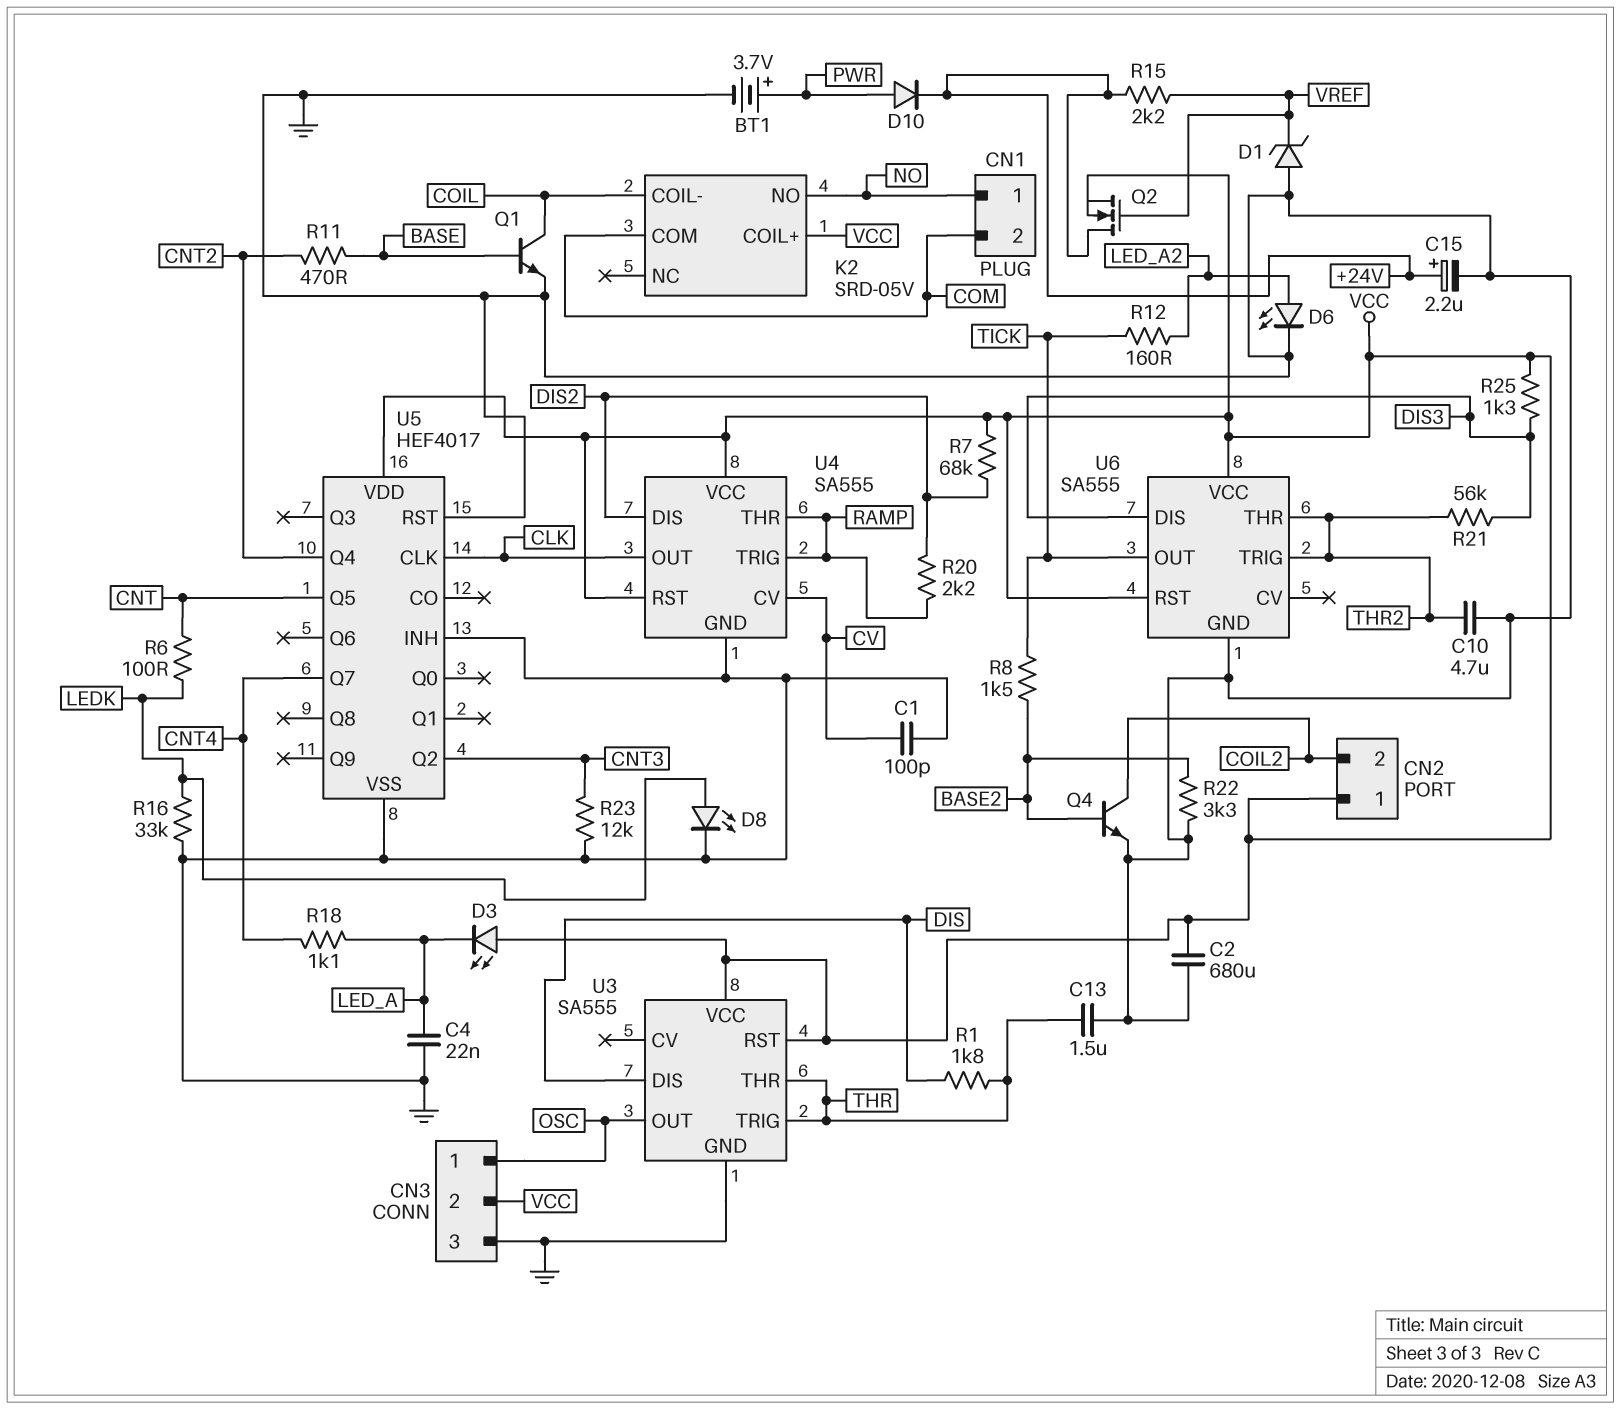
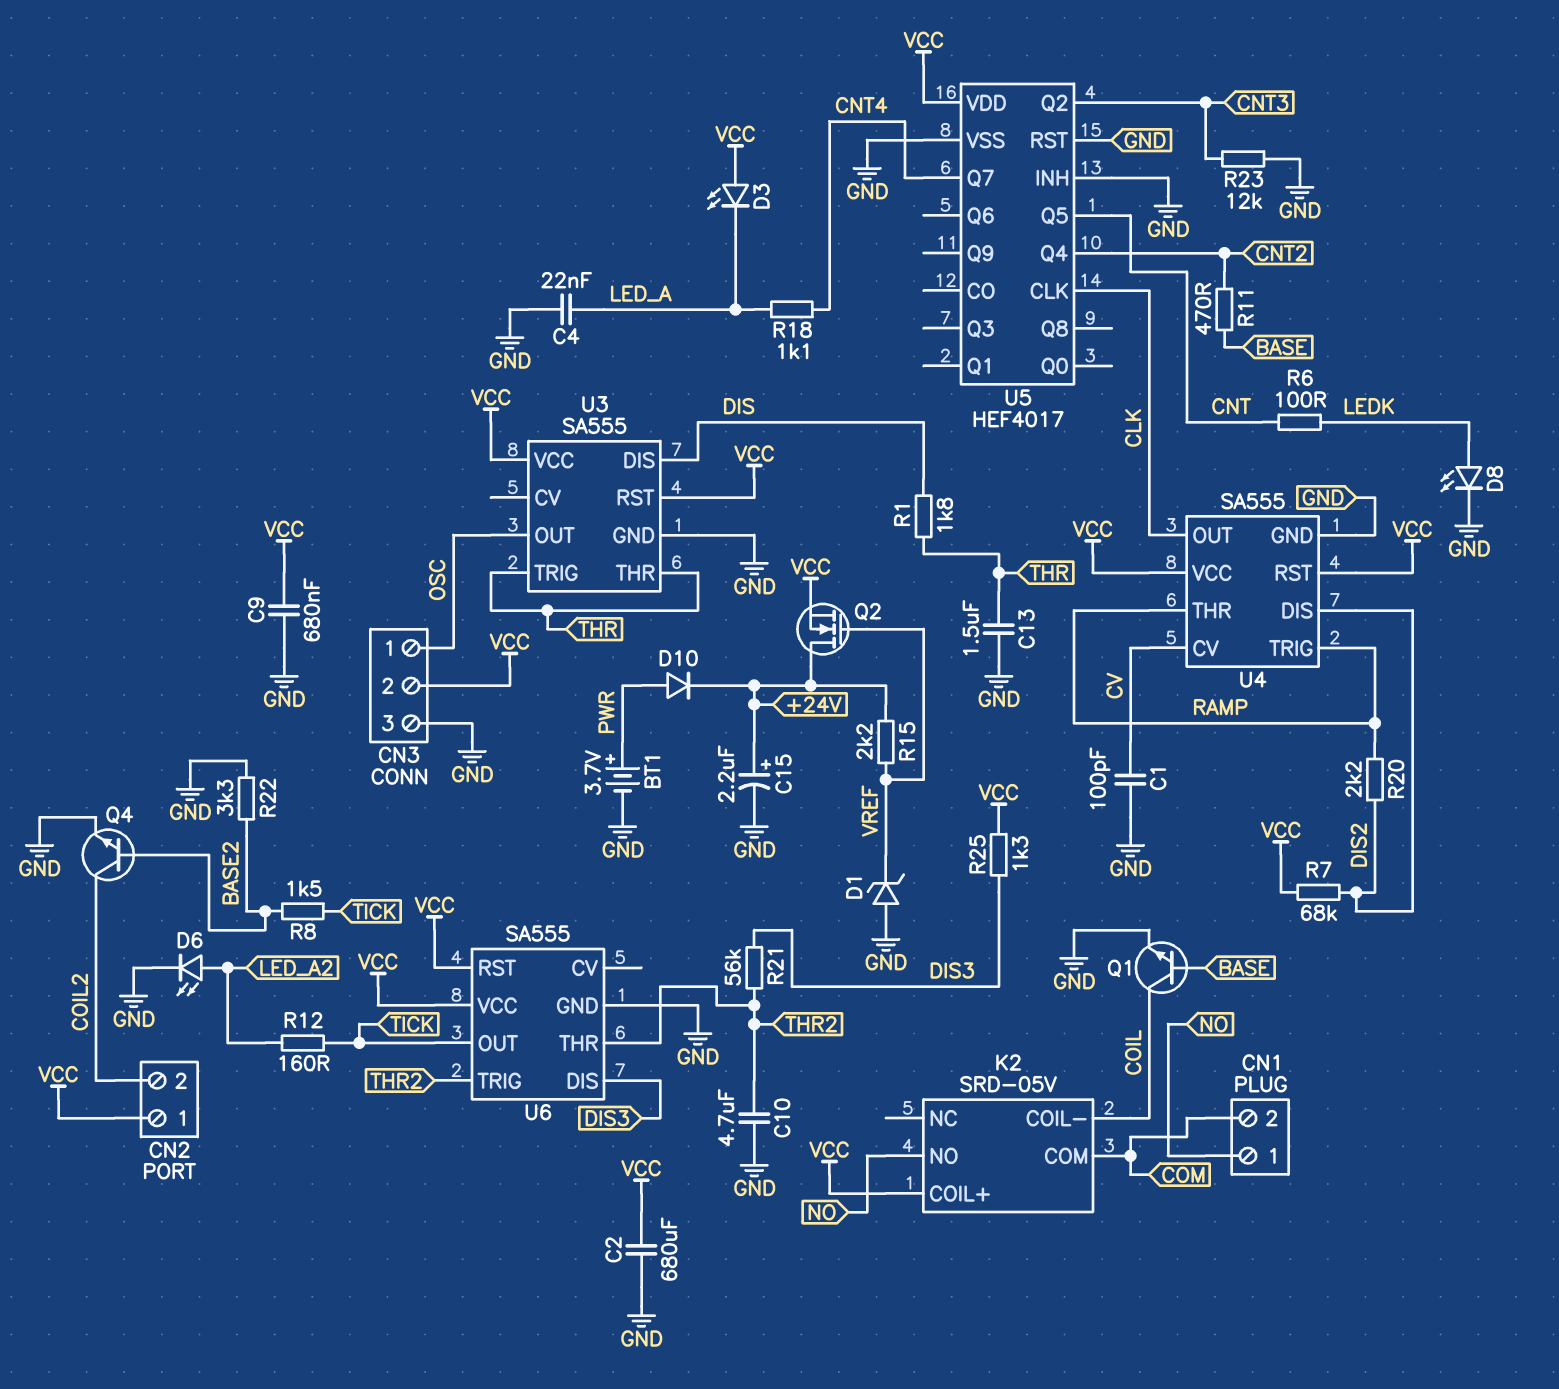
C9: none -> 680nF (GND, VCC)
R16: 33k (GND, LEDK) -> none

